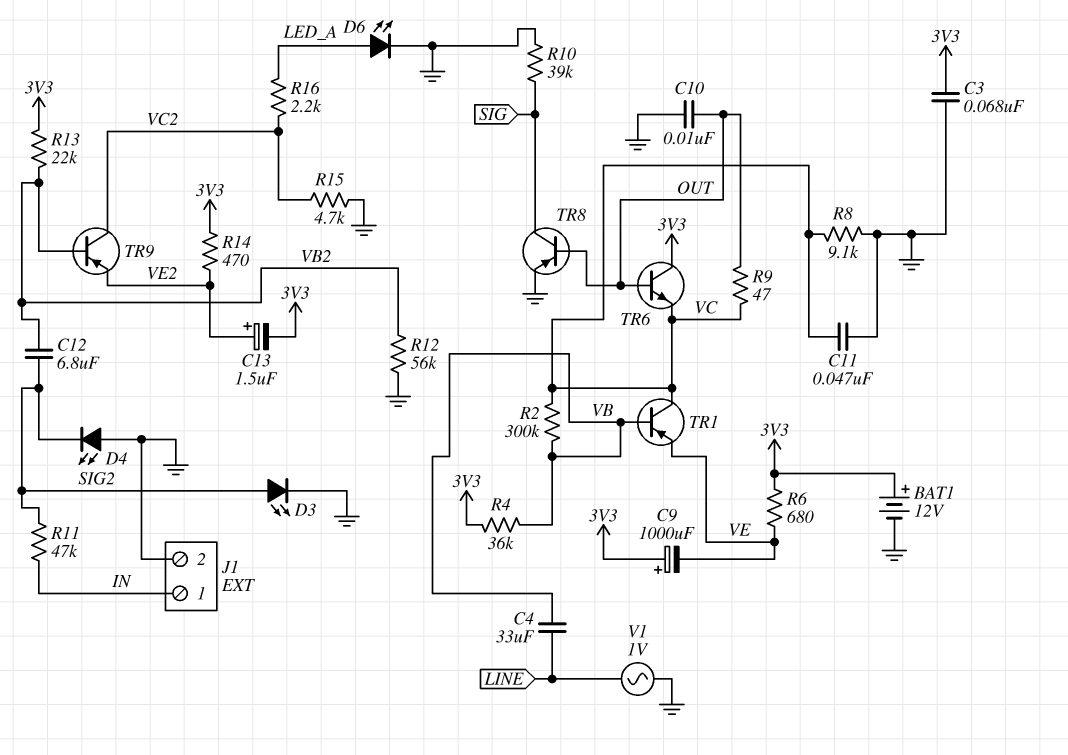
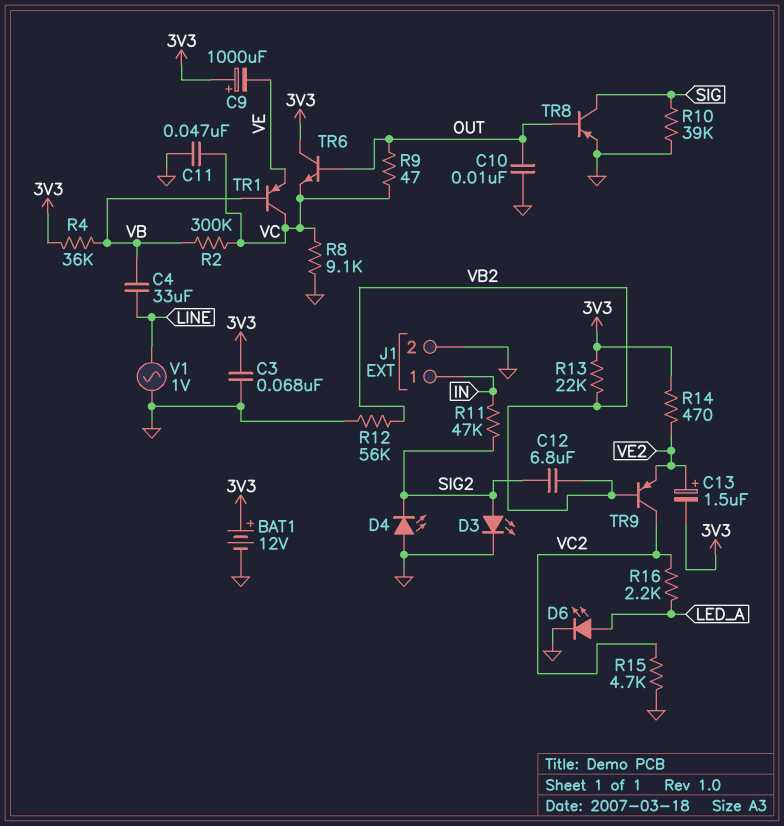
R6: 680 (3V3, VE) -> none

